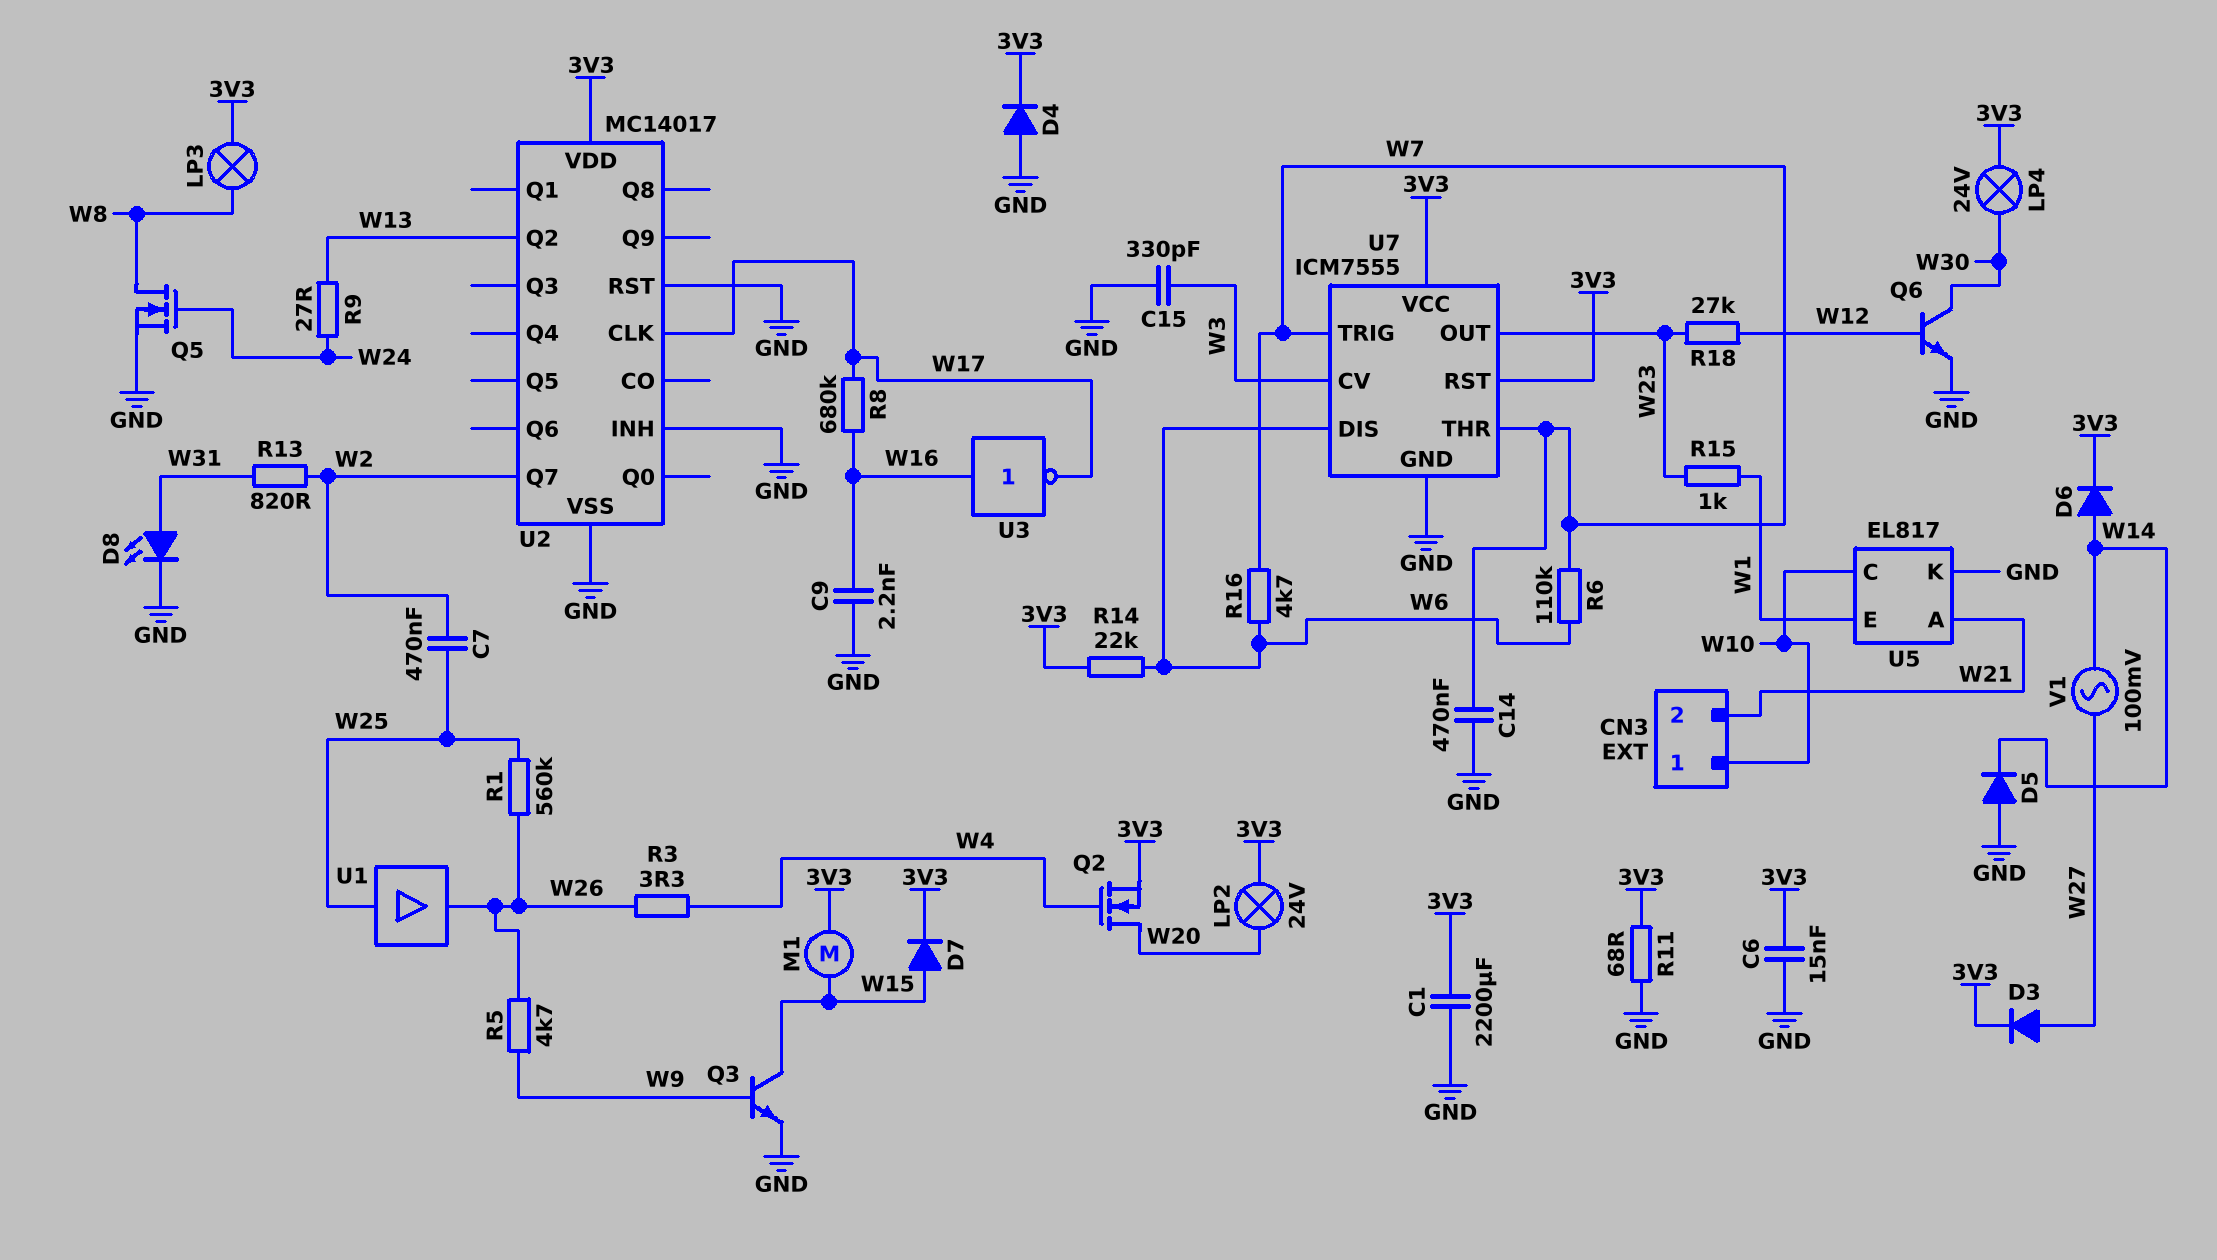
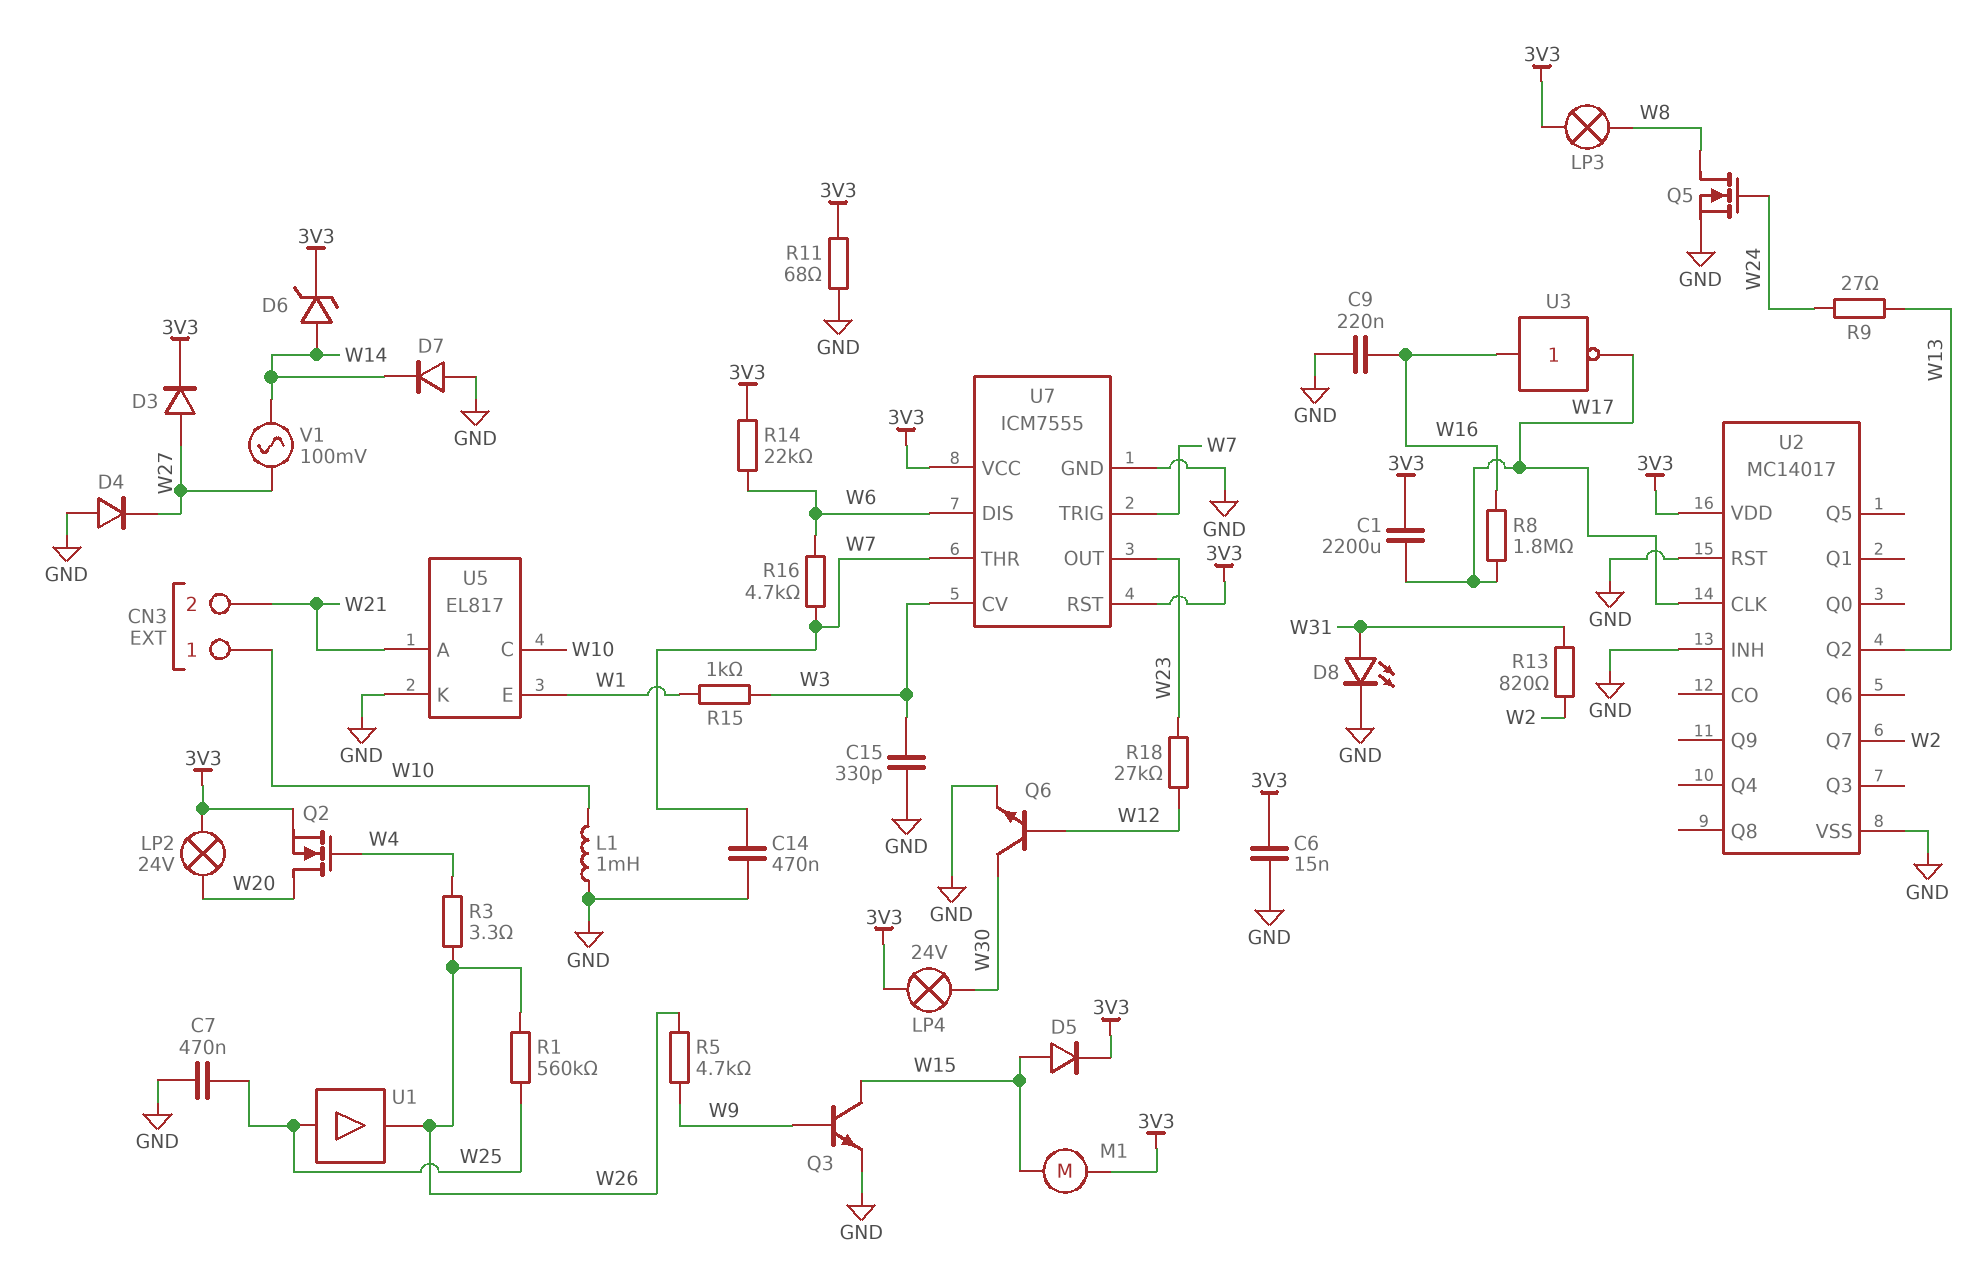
C1: 2200uF (3V3, GND) -> 2200uF (3V3, W17)
C7: 470nF (W2, W25) -> 470nF (GND, W25)
C9: 2.2nF (GND, W16) -> 220nF (GND, W16)
D4: diode (A GND, K 3V3) -> diode (A GND, K W27)
D5: diode (A GND, K W14) -> diode (A W15, K 3V3)
D6: diode (A W14, K 3V3) -> zener (A W14, K 3V3)
D7: diode (A W15, K 3V3) -> diode (A GND, K W14)
L1: none -> 1mH (GND, W10)
R6: 110k (W6, W7) -> none
R8: 680k (W16, W17) -> 1.8M (W16, W17)
R15: 1k (W1, W23) -> 1k (W1, W3)

